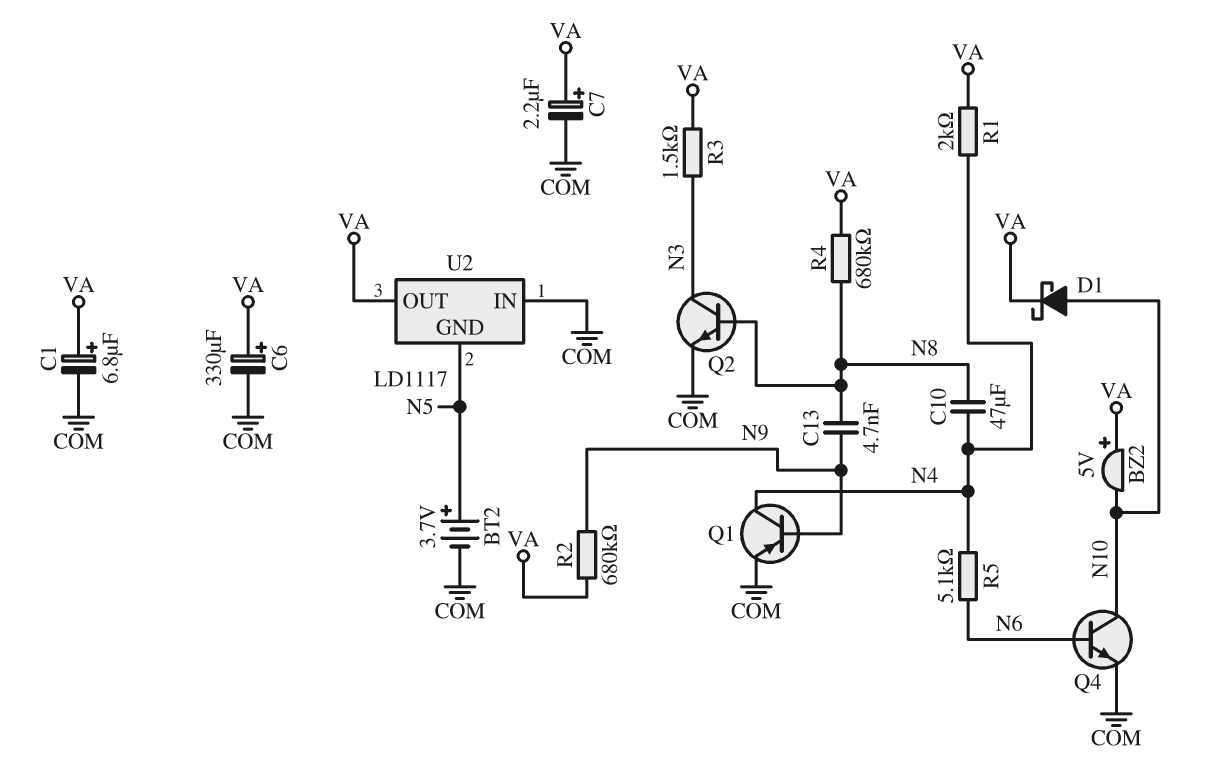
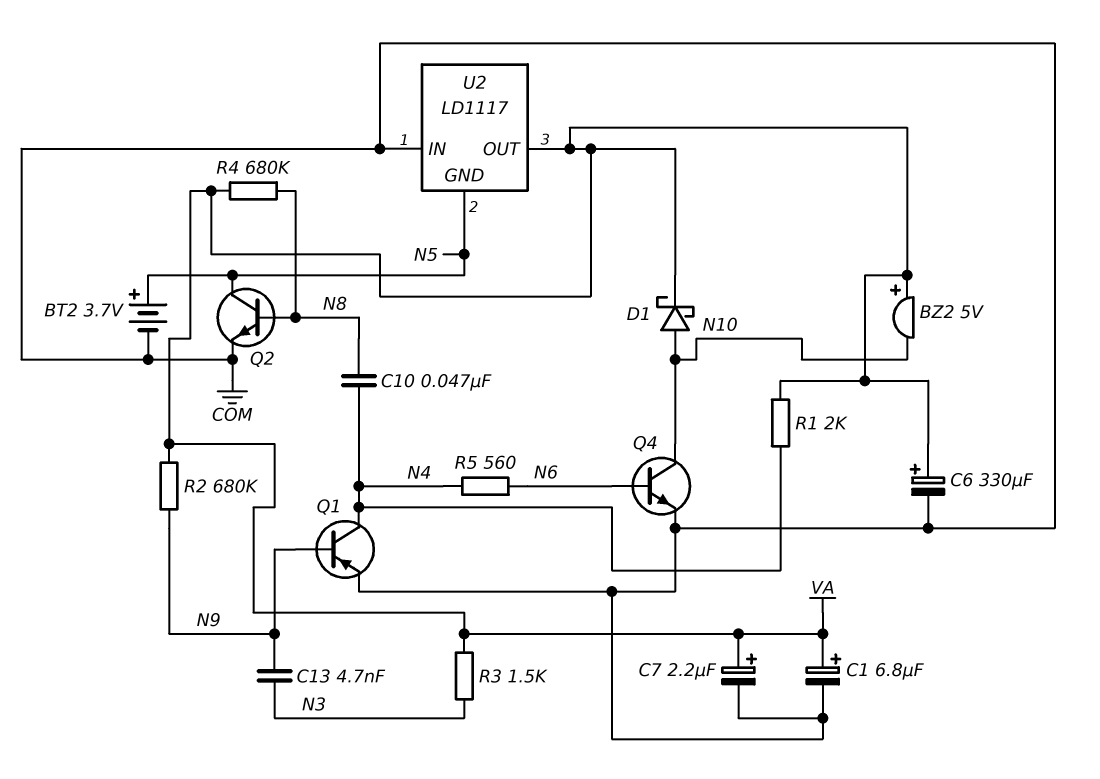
C10: 47uF (N4, N8) -> 47nF (N4, N8)
C13: 4.7nF (N8, N9) -> 4.7nF (N3, N9)
Q2: NPN (B N8, C N3, E COM) -> NPN (B N8, C N5, E COM)
R5: 5.1k (N4, N6) -> 560 (N4, N6)

